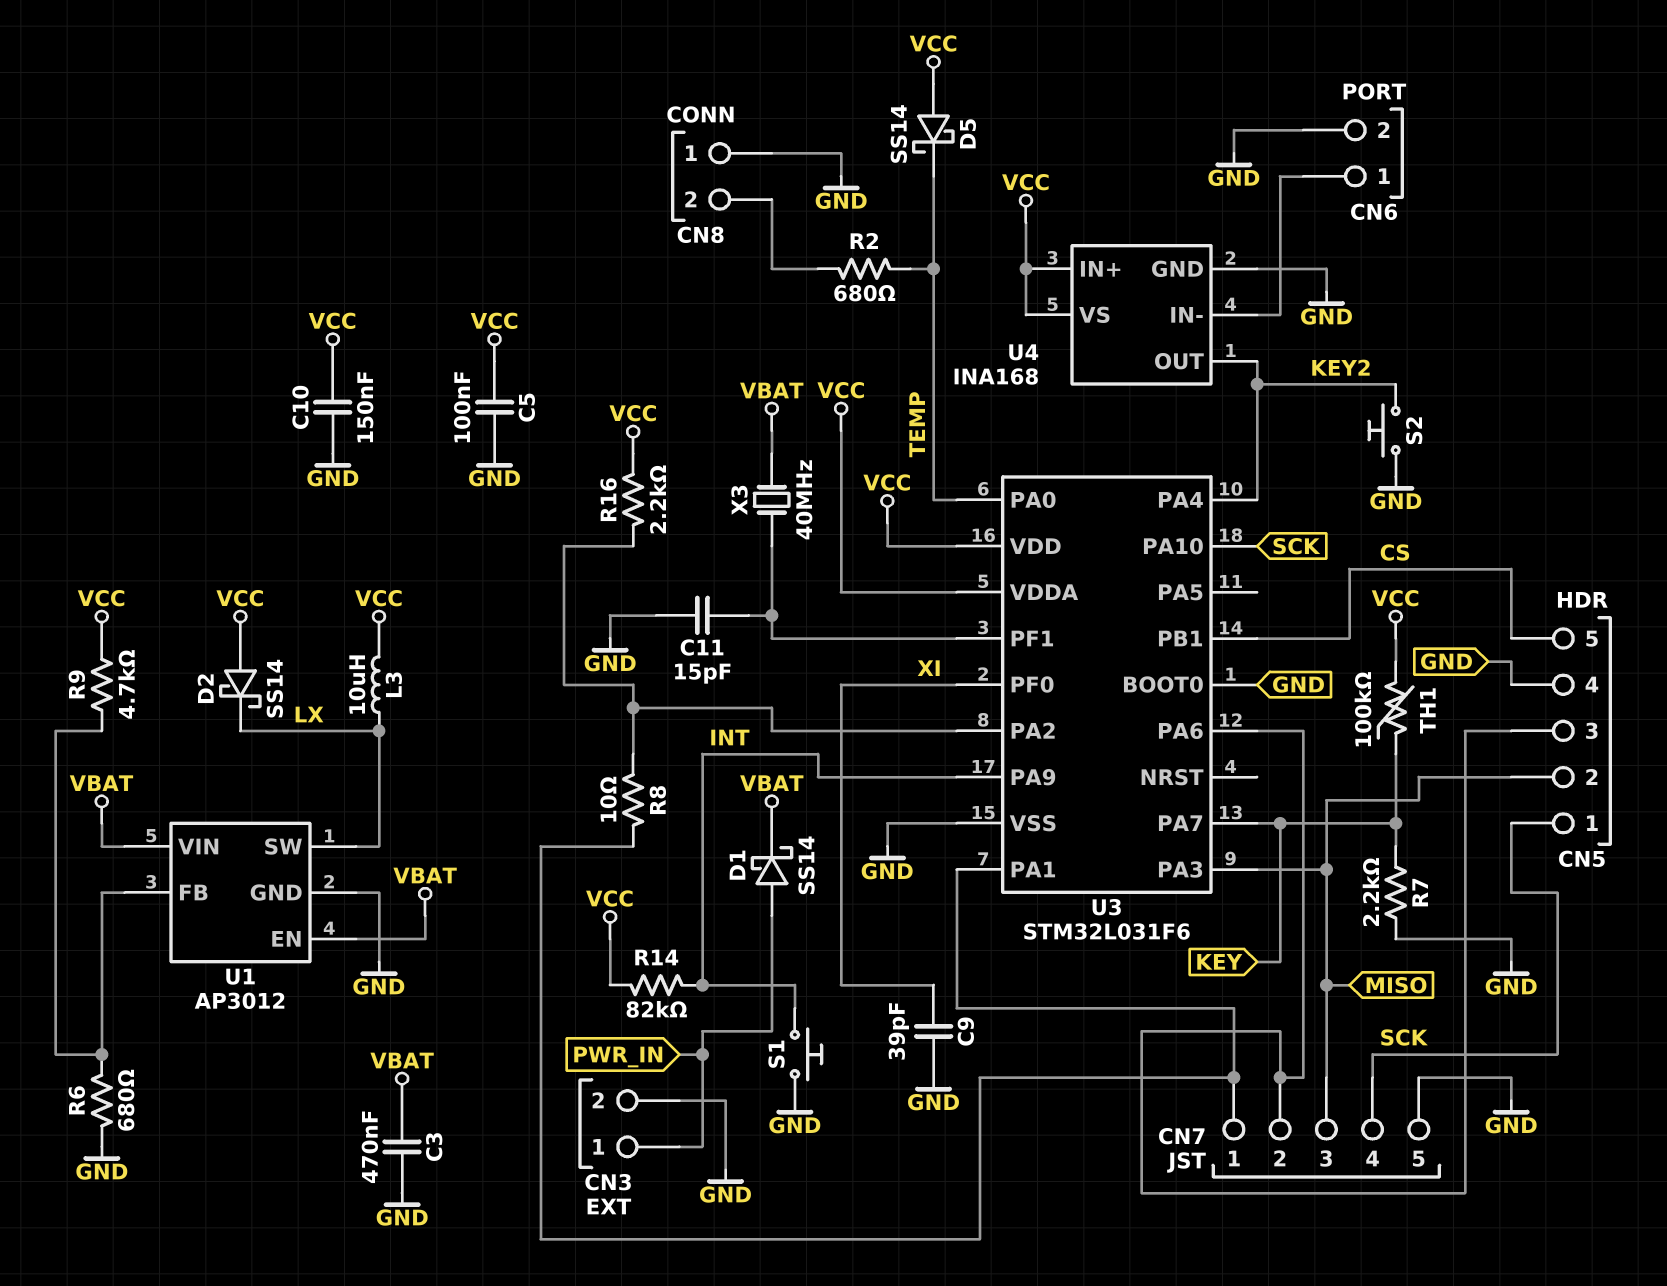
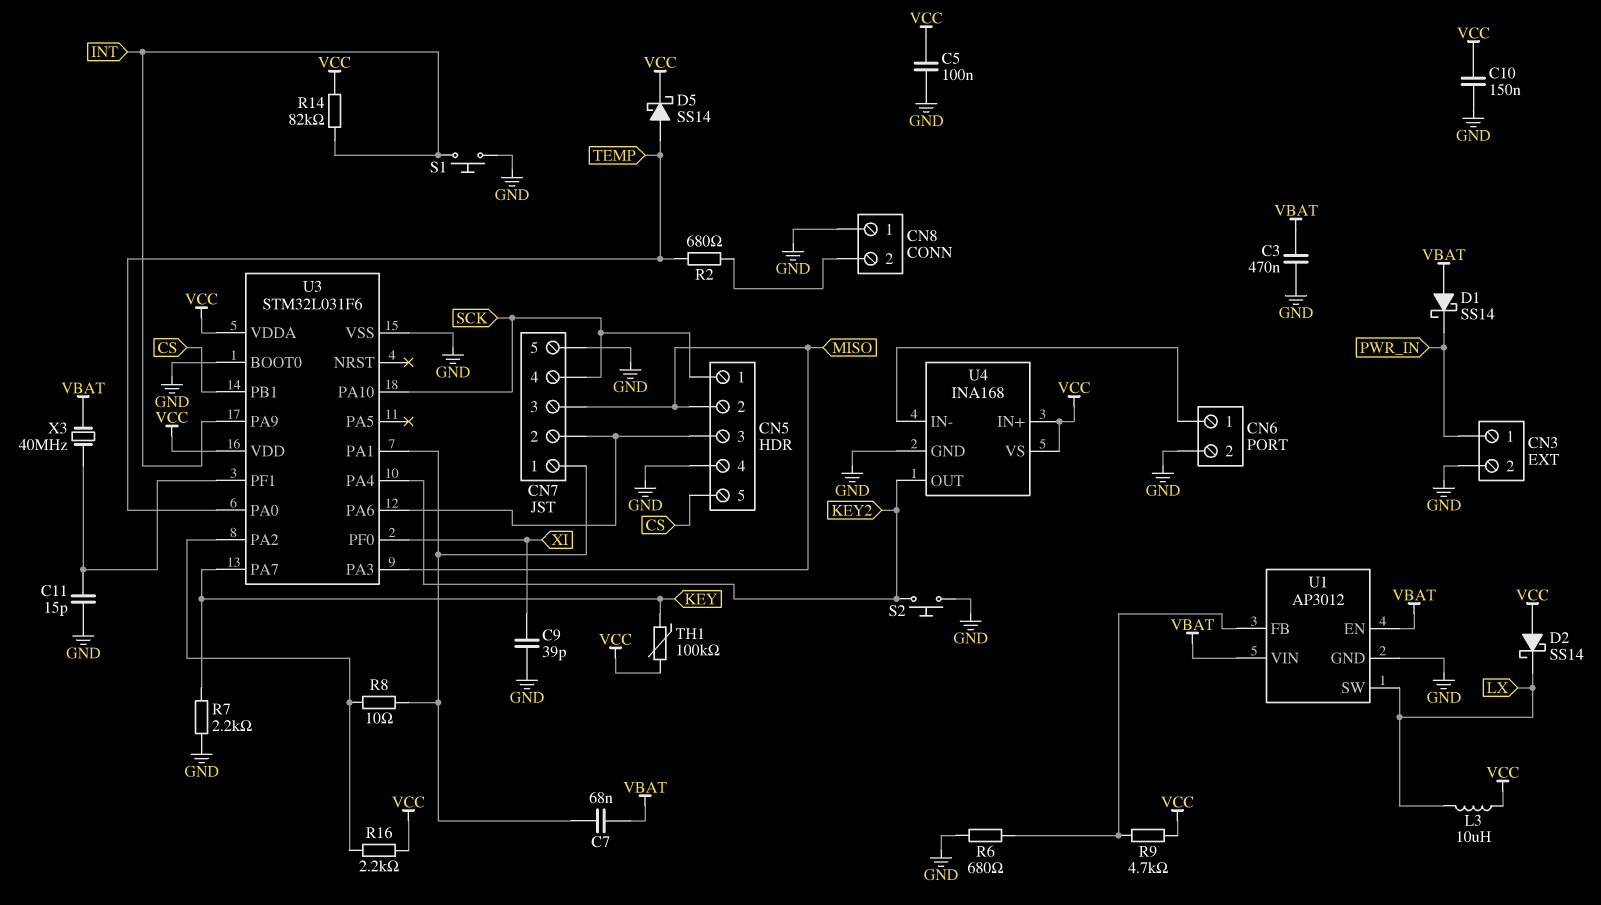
C7: none -> 68nF (CN7/1, VBAT)
D1: schottky SS14 (A PWR_IN, K VBAT) -> schottky SS14 (A VBAT, K PWR_IN)
D5: schottky SS14 (A VCC, K TEMP) -> schottky SS14 (A TEMP, K VCC)

